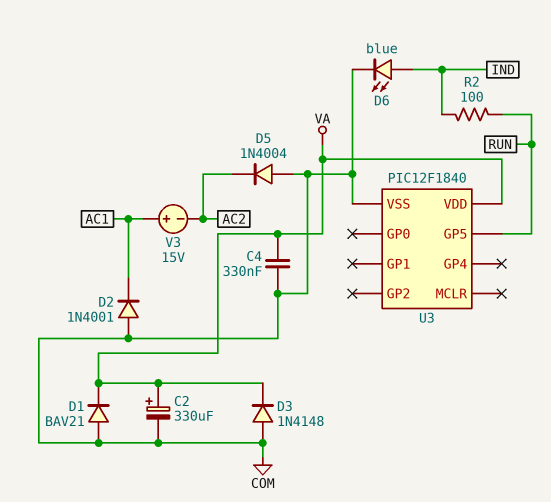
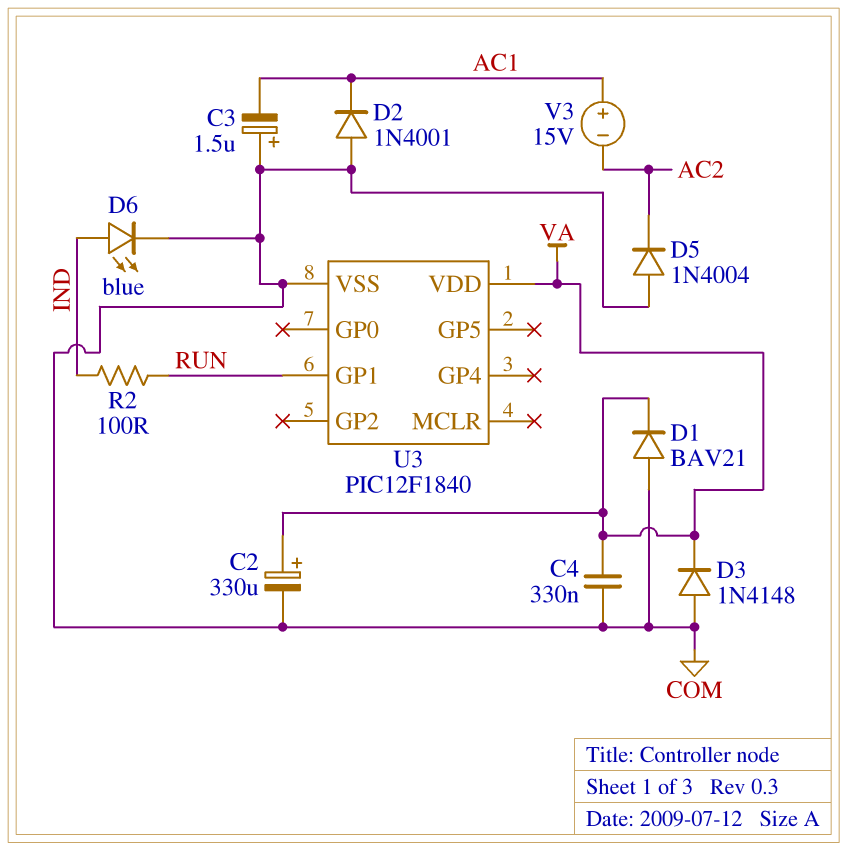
C3: none -> 1.5uF (plus COM, minus AC1)
U3 pin GP1: none -> RUN
U3 pin GP5: RUN -> none

